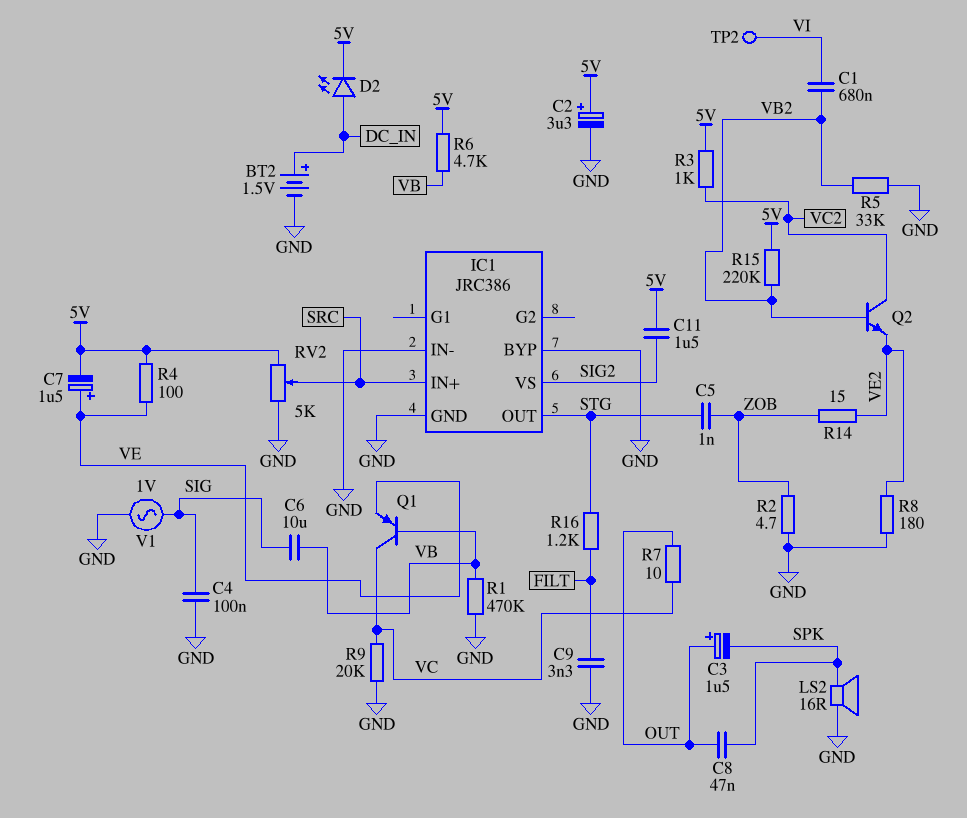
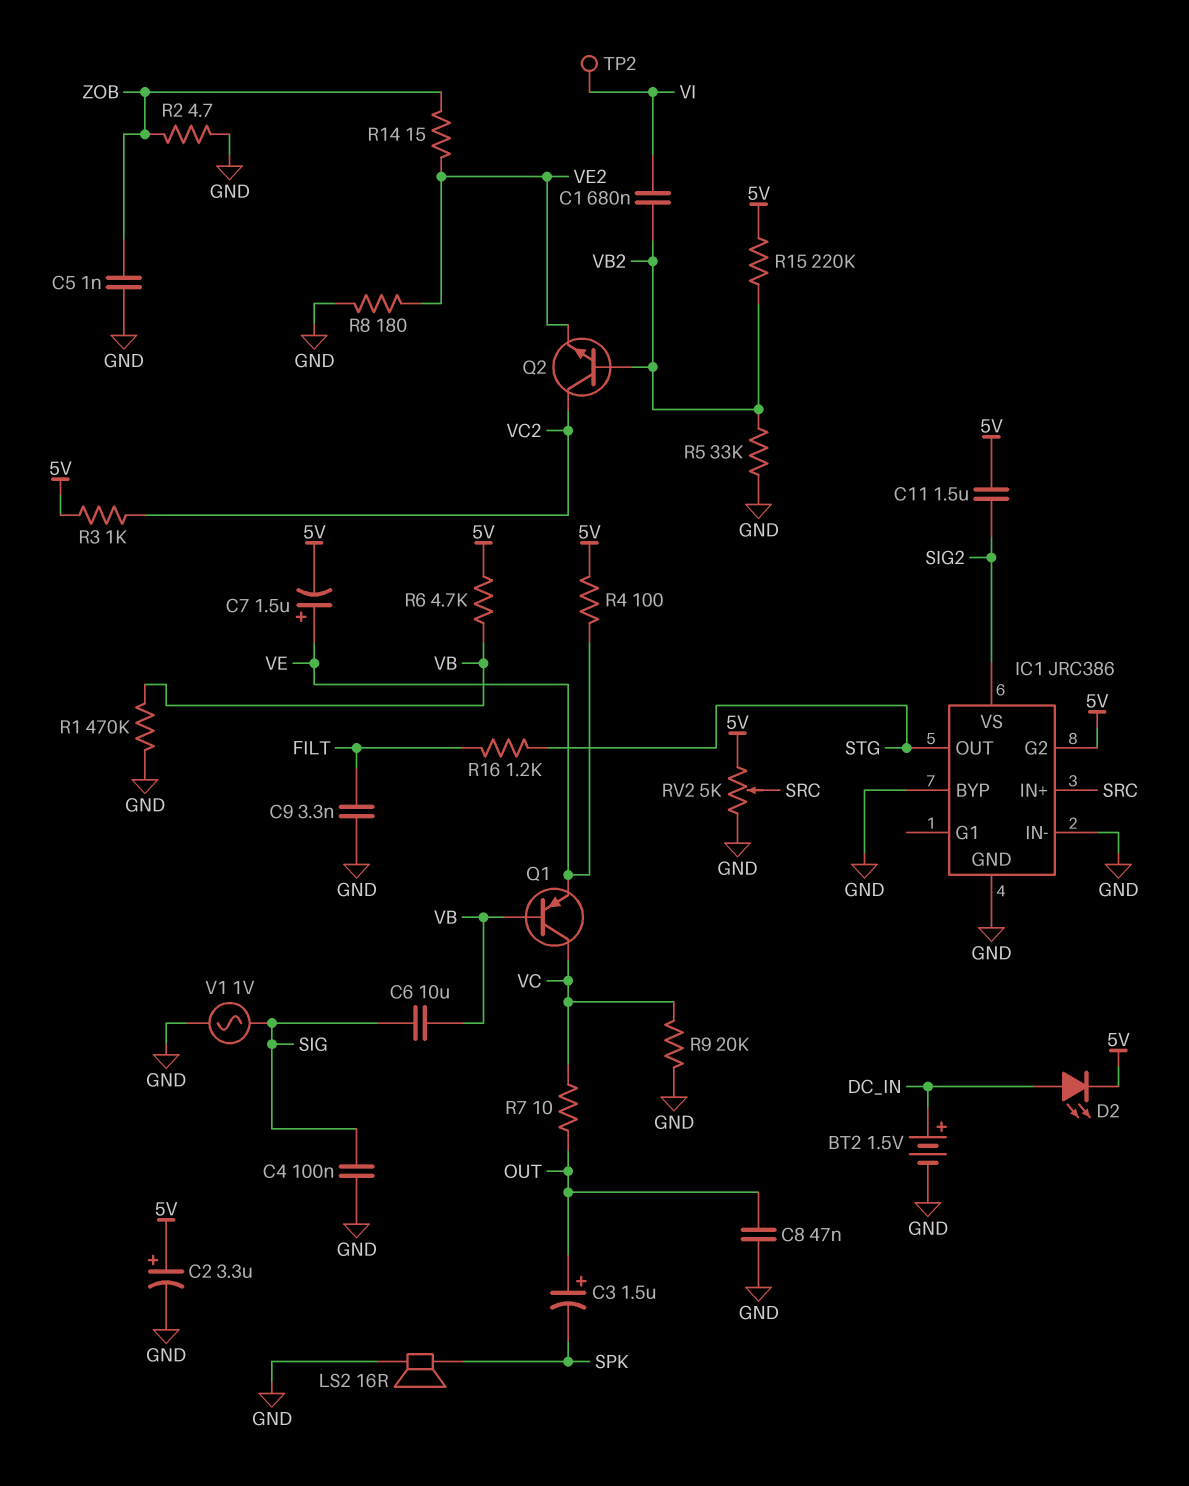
C5: 1nF (STG, ZOB) -> 1nF (GND, ZOB)
C8: 47nF (OUT, SPK) -> 47nF (GND, OUT)
IC1 pin G2: none -> 5V

